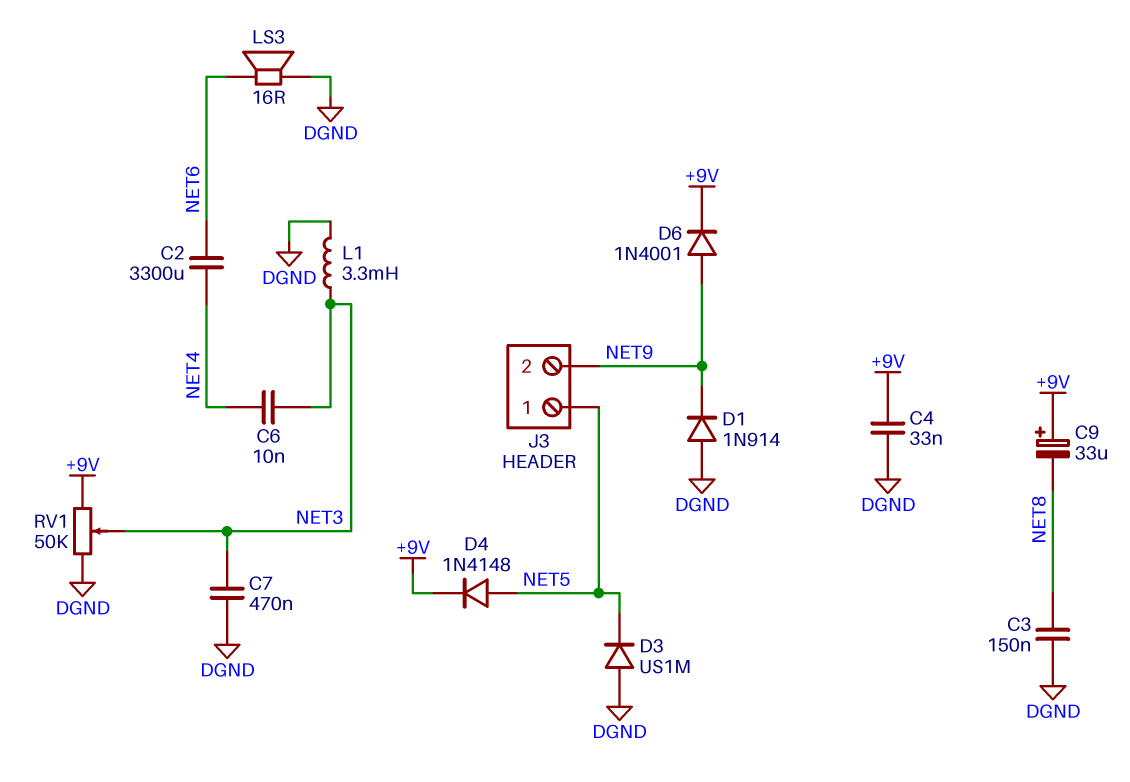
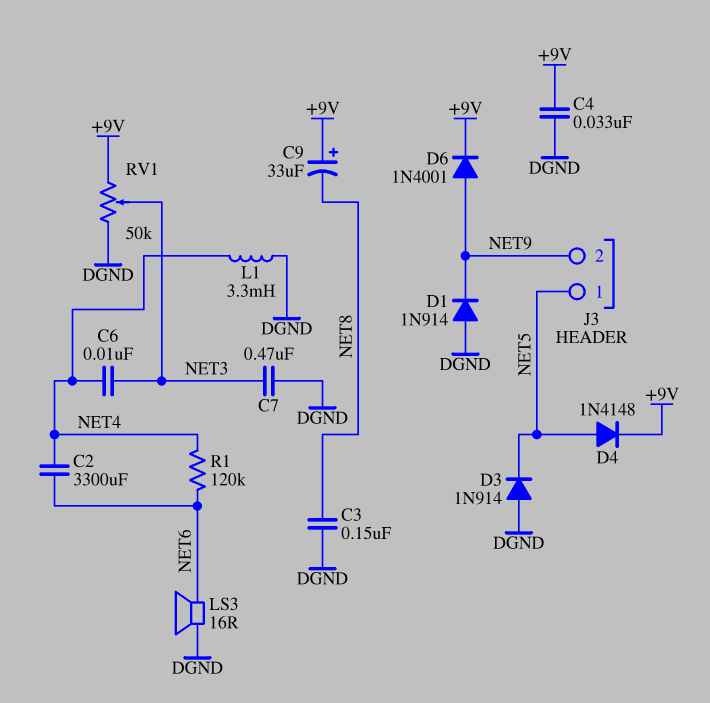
D3: diode US1M (A DGND, K NET5) -> diode 1N914 (A DGND, K NET5)
L1: 3.3mH (DGND, NET3) -> 3.3mH (DGND, NET4)
R1: none -> 120k (NET4, NET6)

